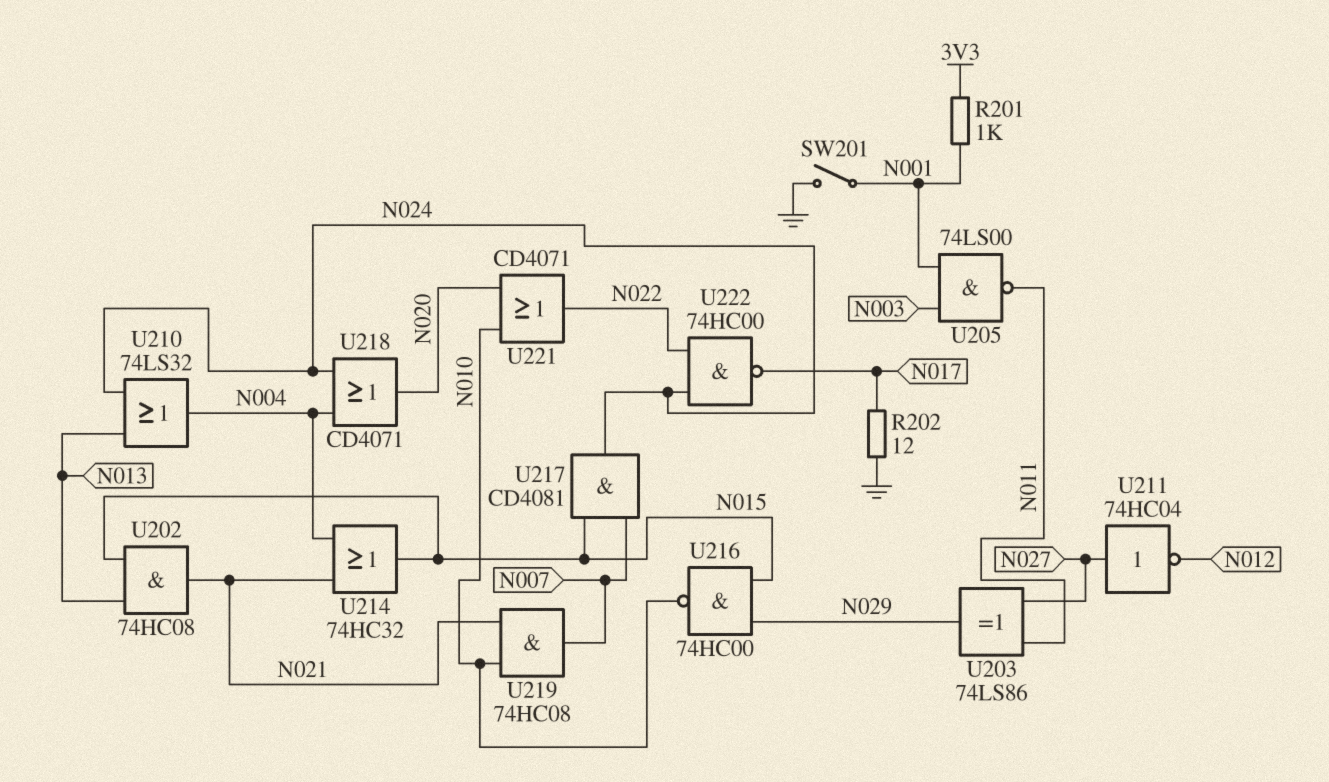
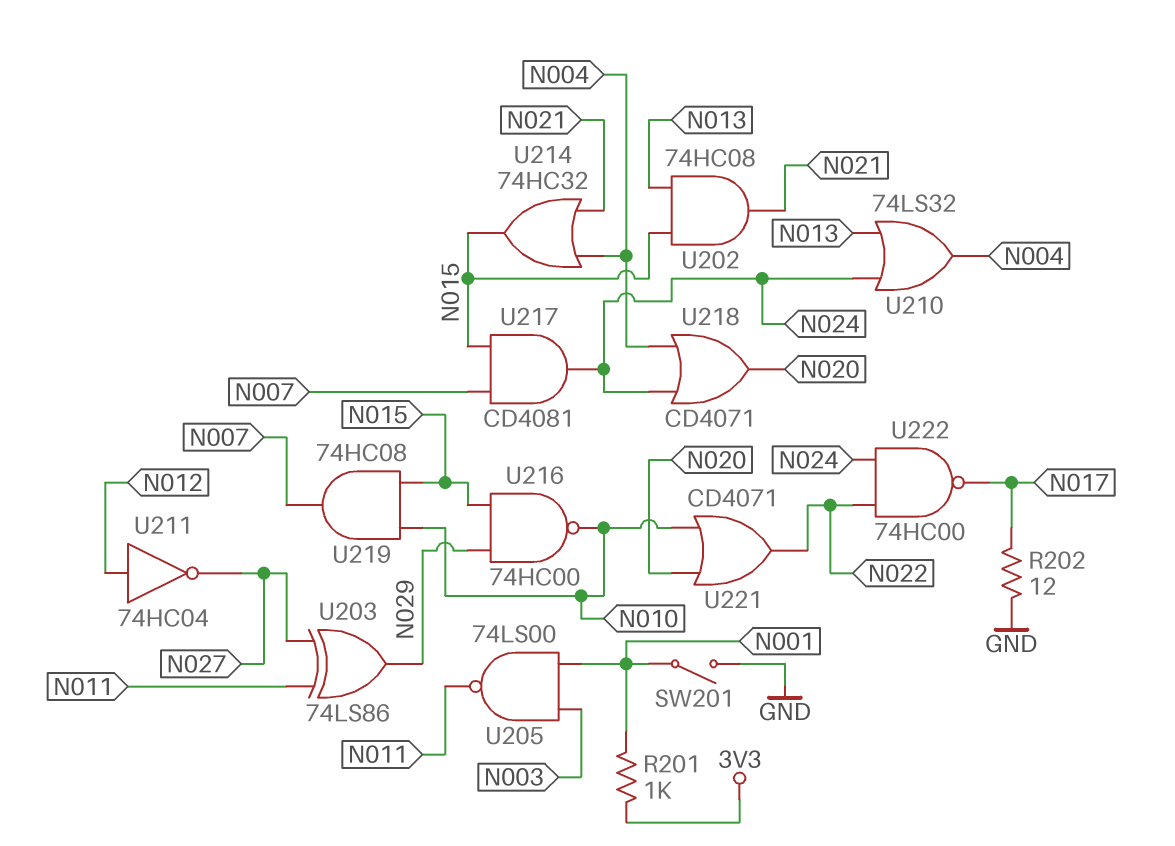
U211: NOT 74HC04 (in N027, out N012) -> NOT 74HC04 (in N012, out N027)
U219: AND 74HC08 (in N010, in N021, out N007) -> AND 74HC08 (in N010, in N015, out N007)

